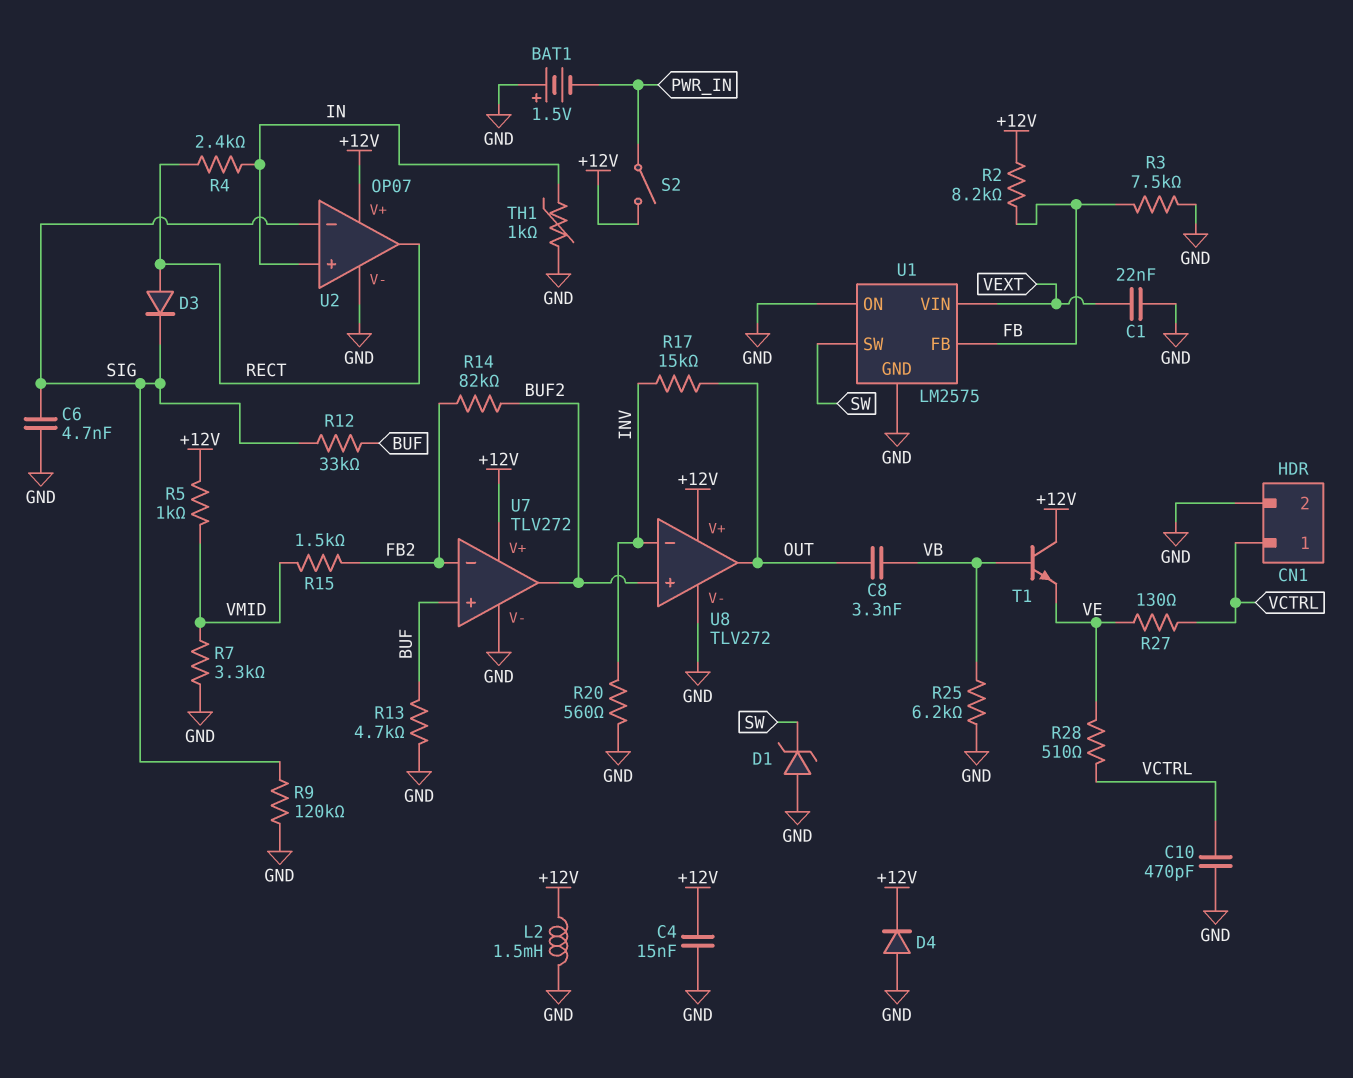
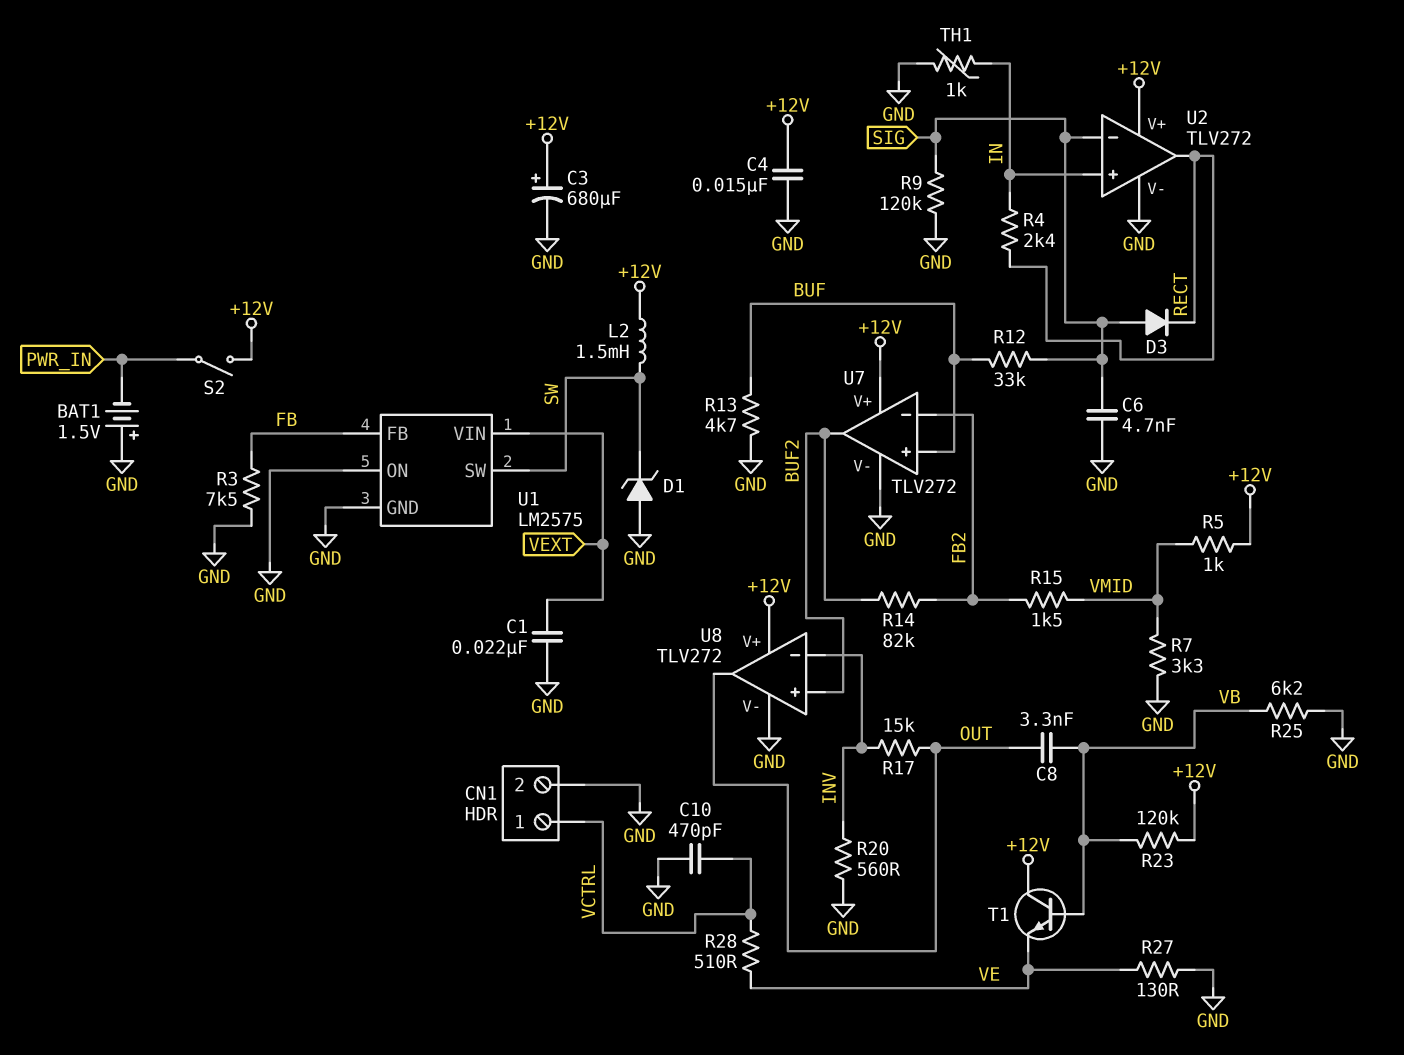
C3: none -> 680uF (plus +12V, minus GND)
D3: diode (A RECT, K SIG) -> diode (A SIG, K RECT)
D4: diode (A GND, K +12V) -> none
L2: 1.5mH (+12V, GND) -> 1.5mH (+12V, SW)
R2: 8.2k (+12V, FB) -> none
R23: none -> 120k (+12V, VB)
R27: 130 (VCTRL, VE) -> 130 (GND, VE)
U2: OP07 -> TLV272

